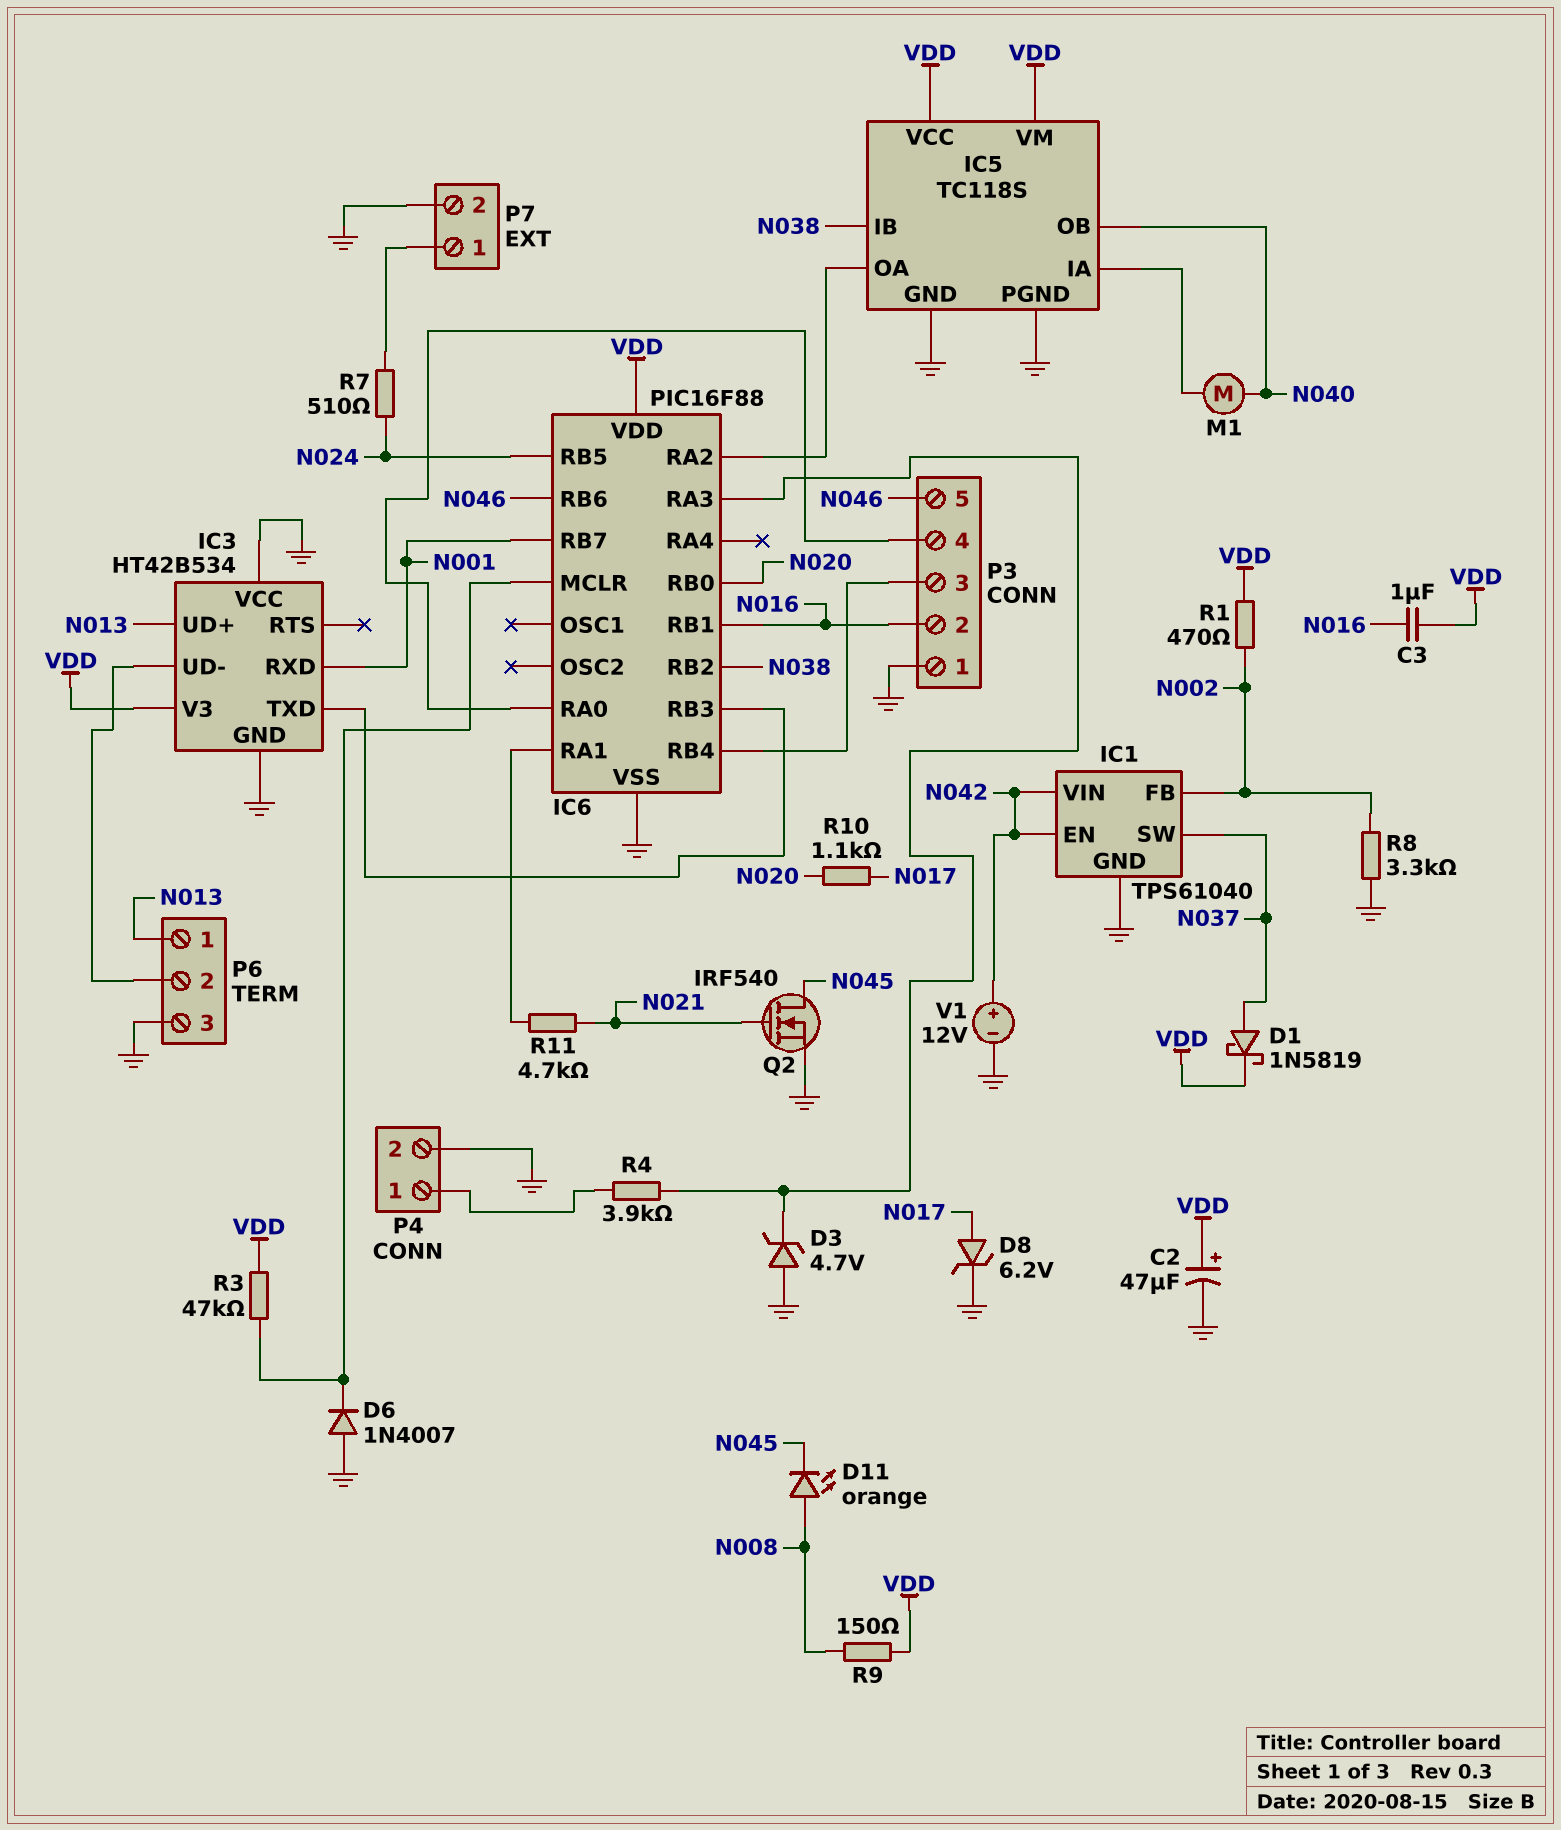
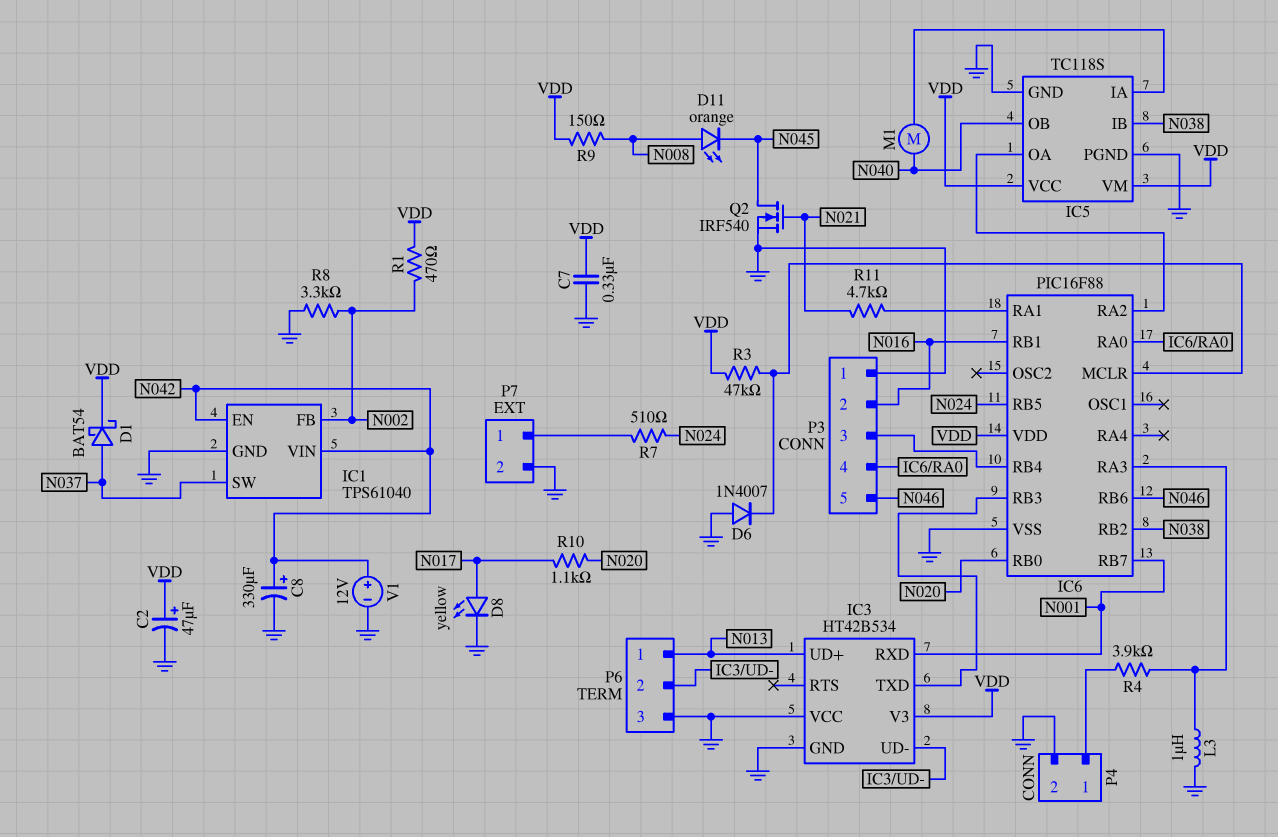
C3: 1uF (N016, VDD) -> none
C7: none -> 330nF (GND, VDD)
C8: none -> 330uF (plus N042, minus GND)
D1: schottky 1N5819 (A N037, K VDD) -> schottky BAT54 (A N037, K VDD)
D3: zener 4.7V (A GND, K IC6/RA3) -> none
D8: zener 6.2V (A N017, K GND) -> LED yellow (A N017, K GND)
L3: none -> 1uH (GND, IC6/RA3)

